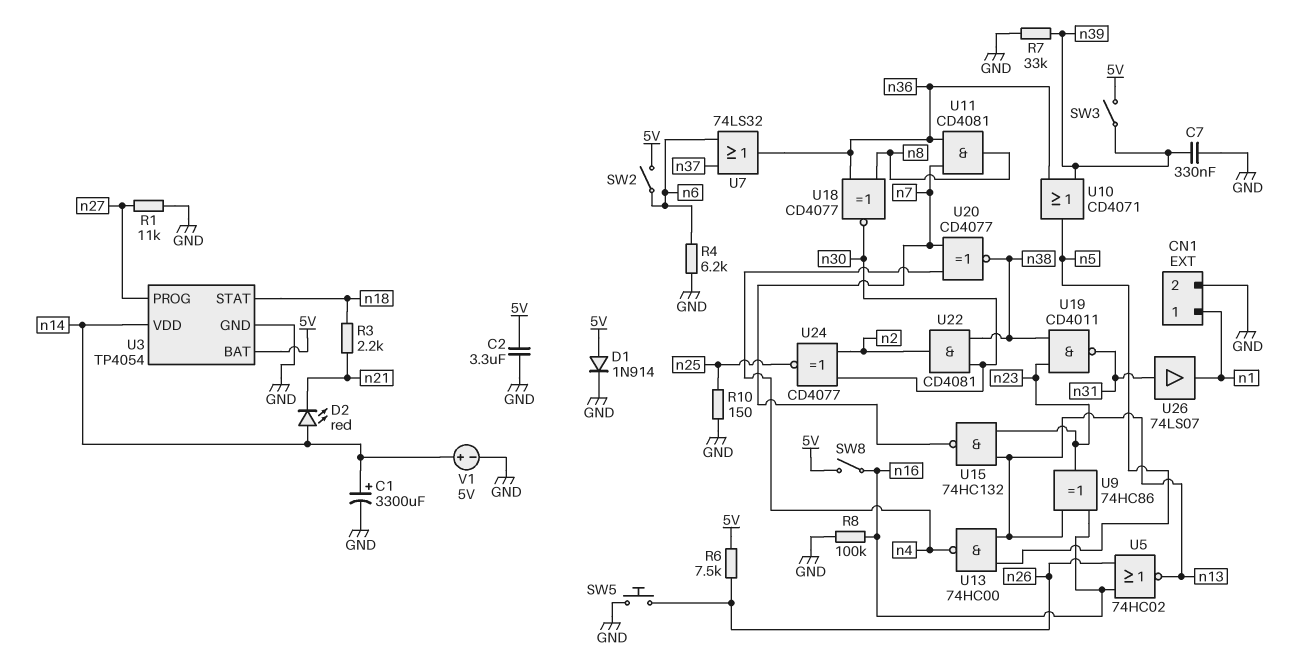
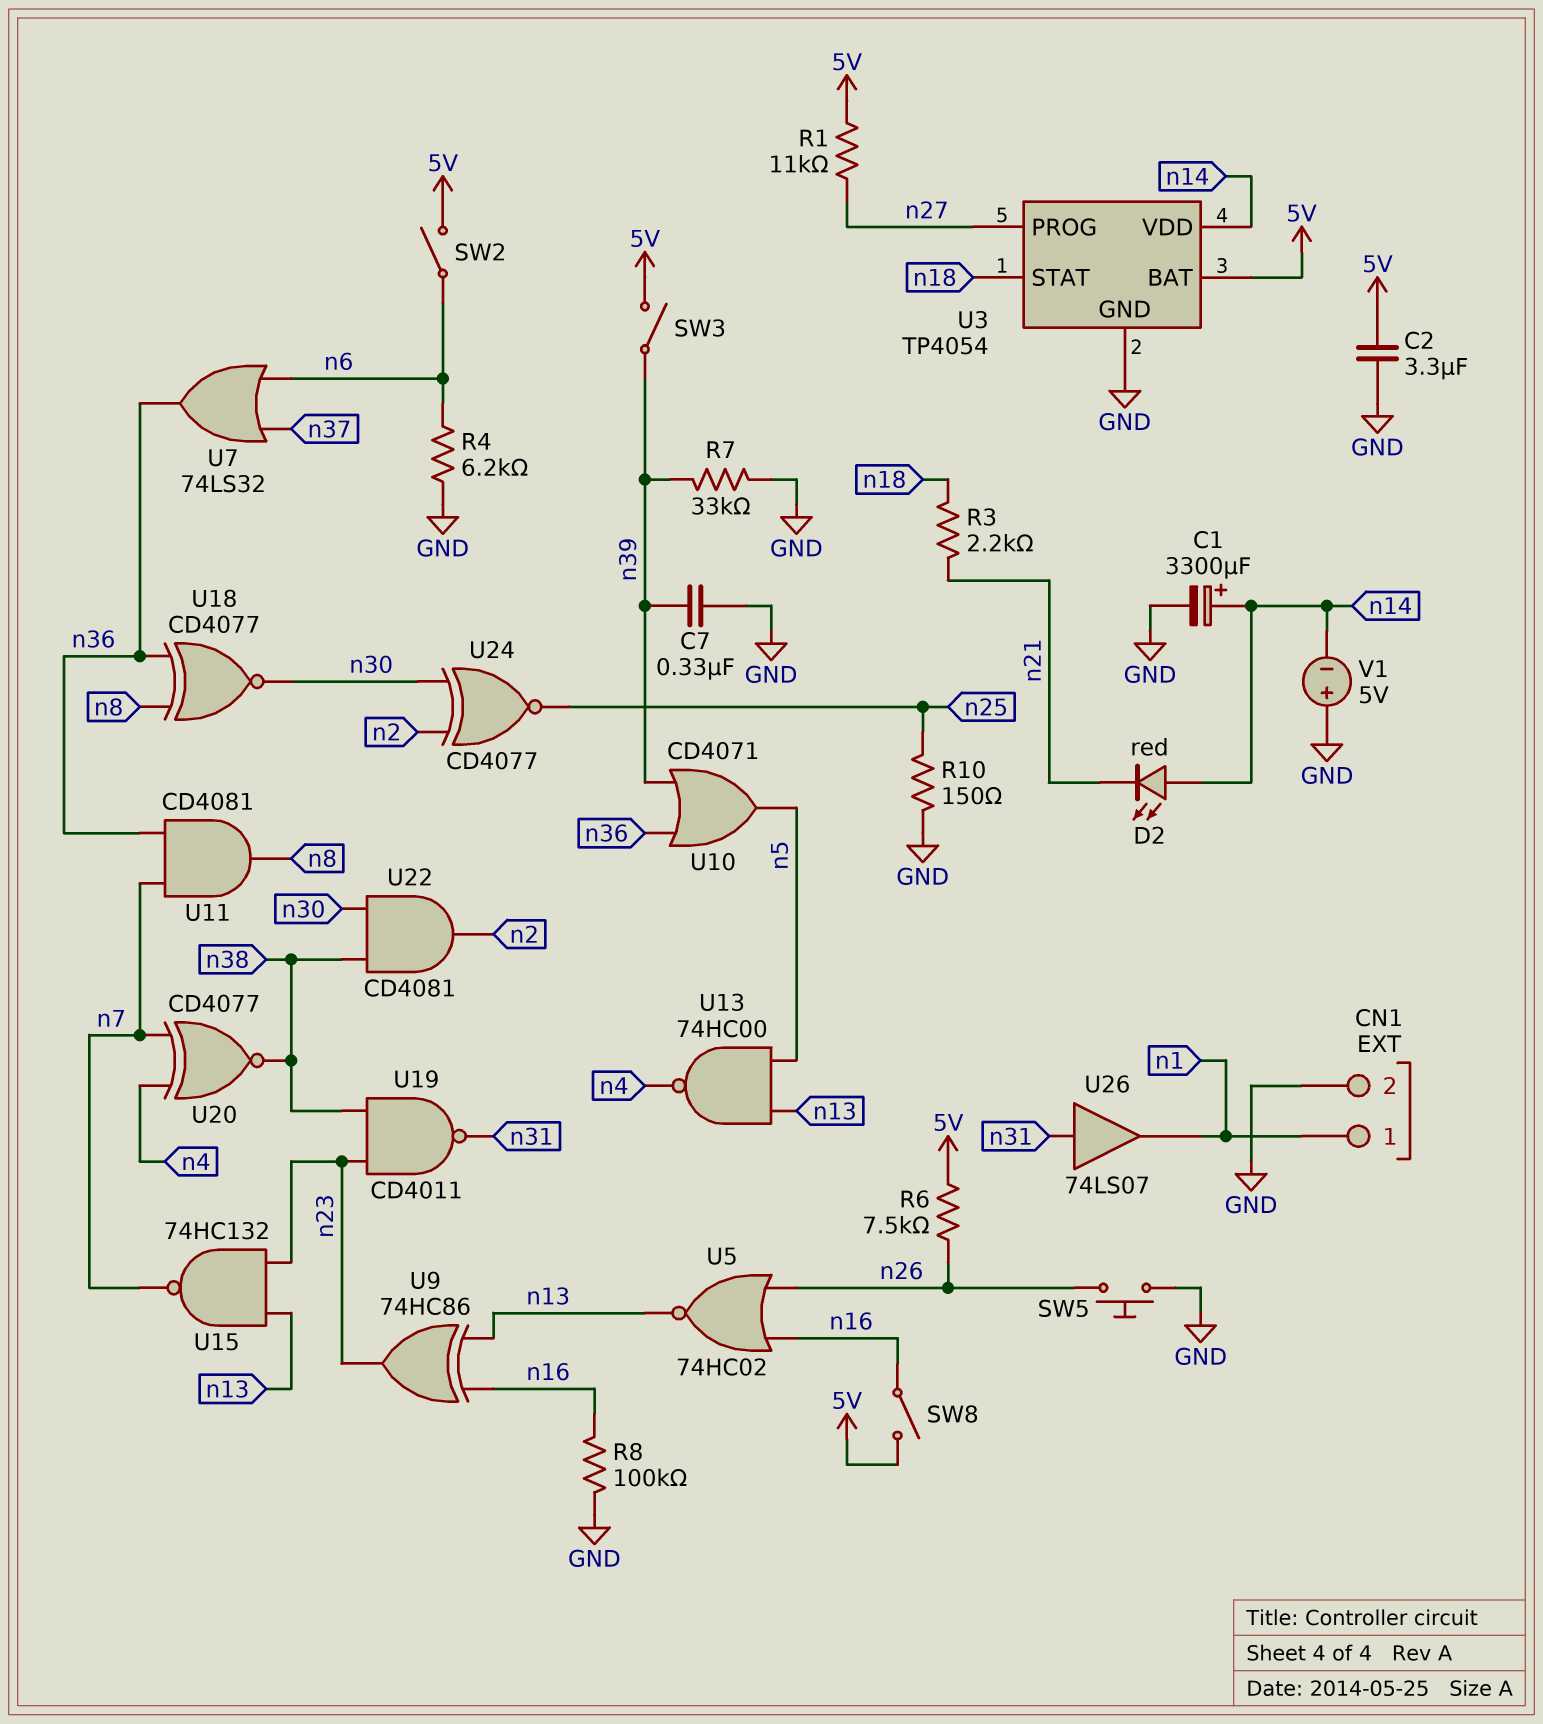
D1: diode 1N914 (A 5V, K GND) -> none
R1: 11k (GND, n27) -> 11k (5V, n27)
V1: 5V (plus n14, minus GND) -> 5V (plus GND, minus n14)

